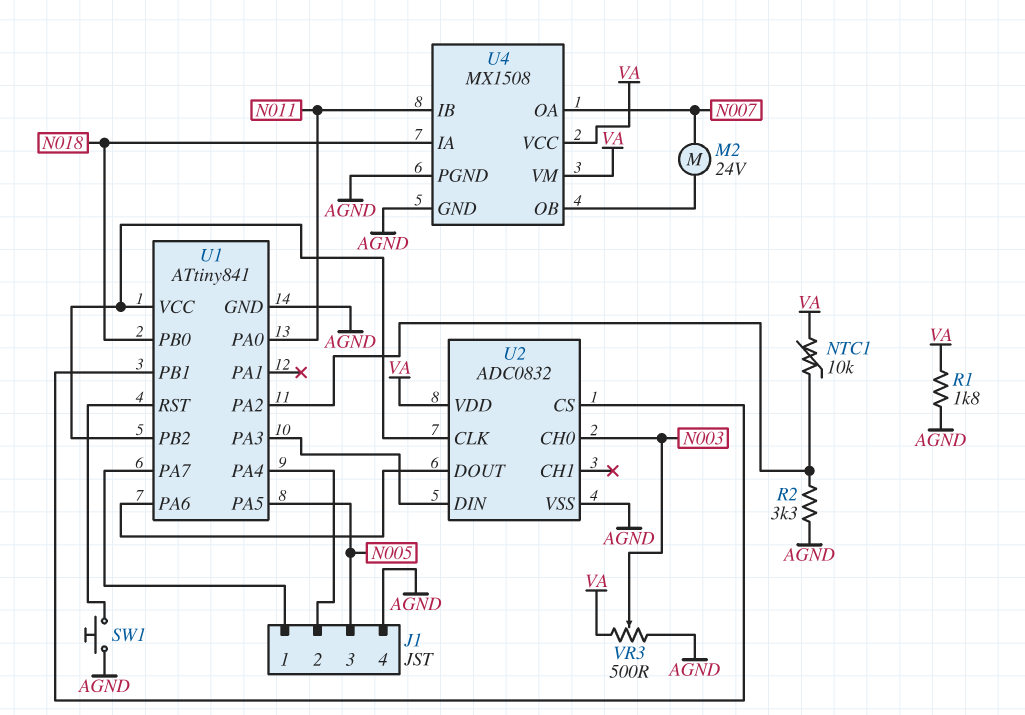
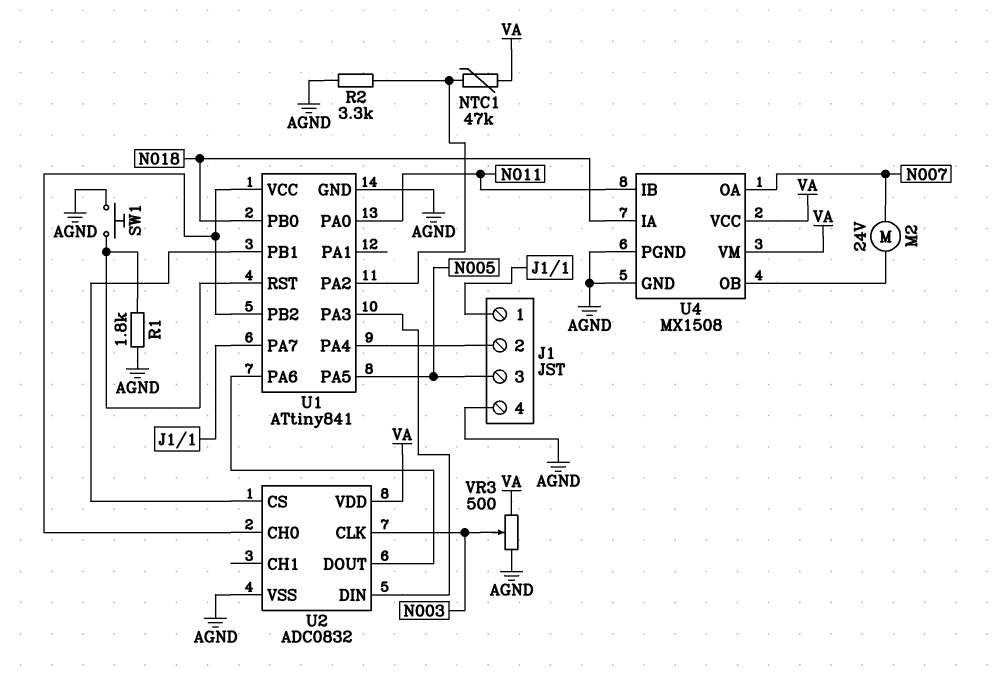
NTC1: 10k (U1/PA2, VA) -> 47k (U1/PA2, VA)
R1: 1.8k (AGND, VA) -> 1.8k (AGND, U1/RST)
U2 pin CH0: N003 -> U1/PB2
U2 pin CLK: U1/PB2 -> N003

